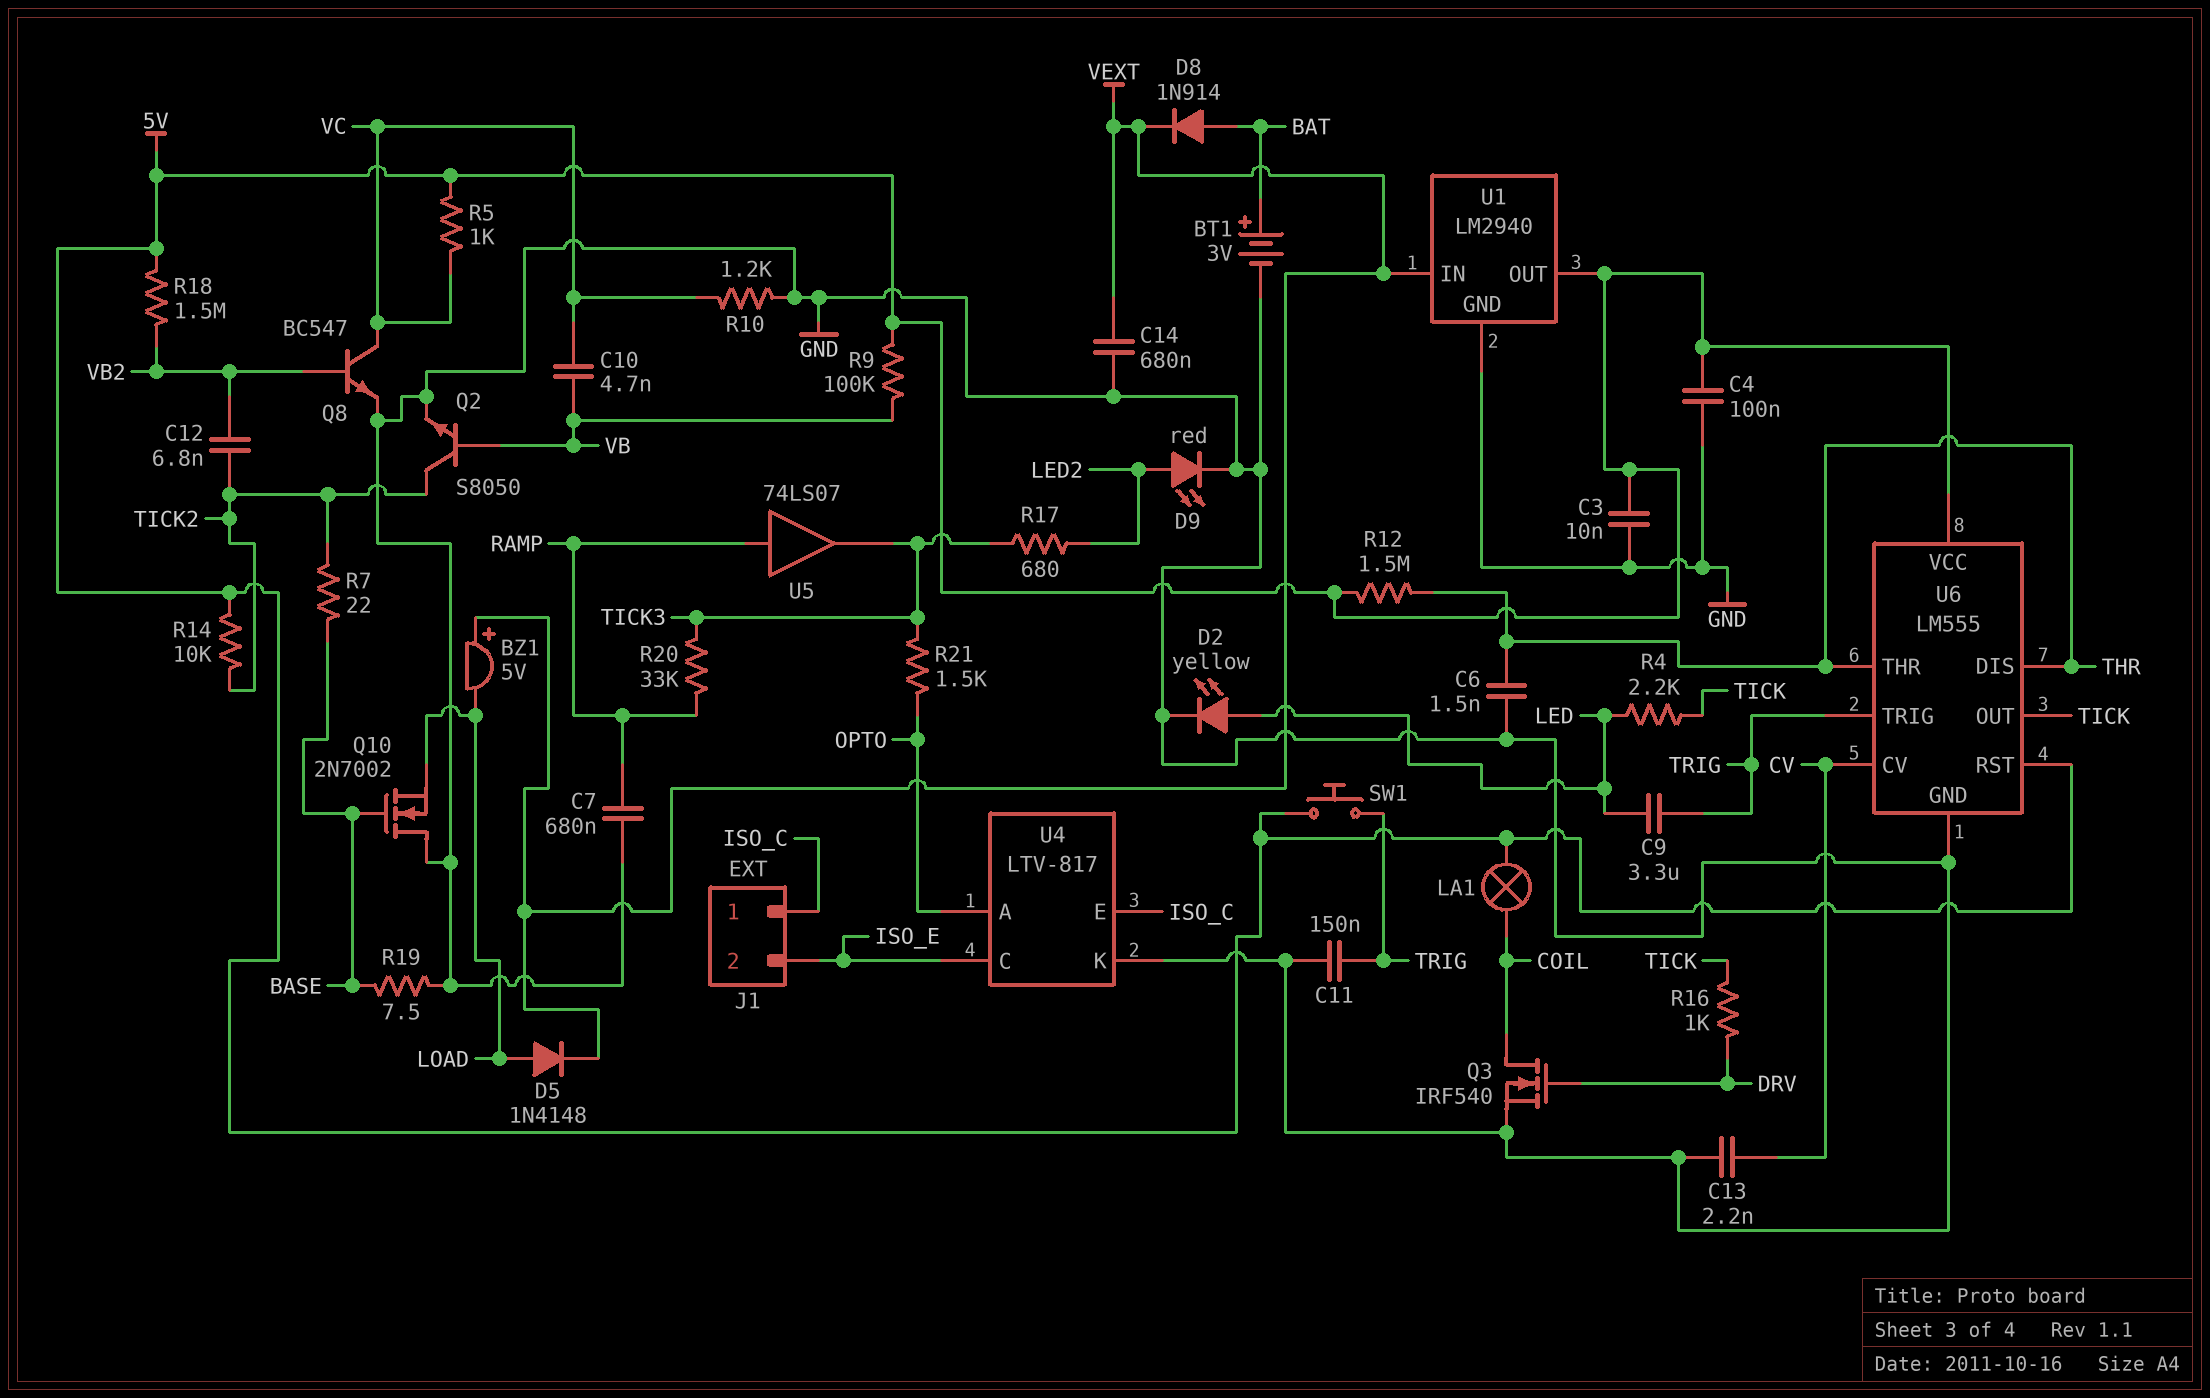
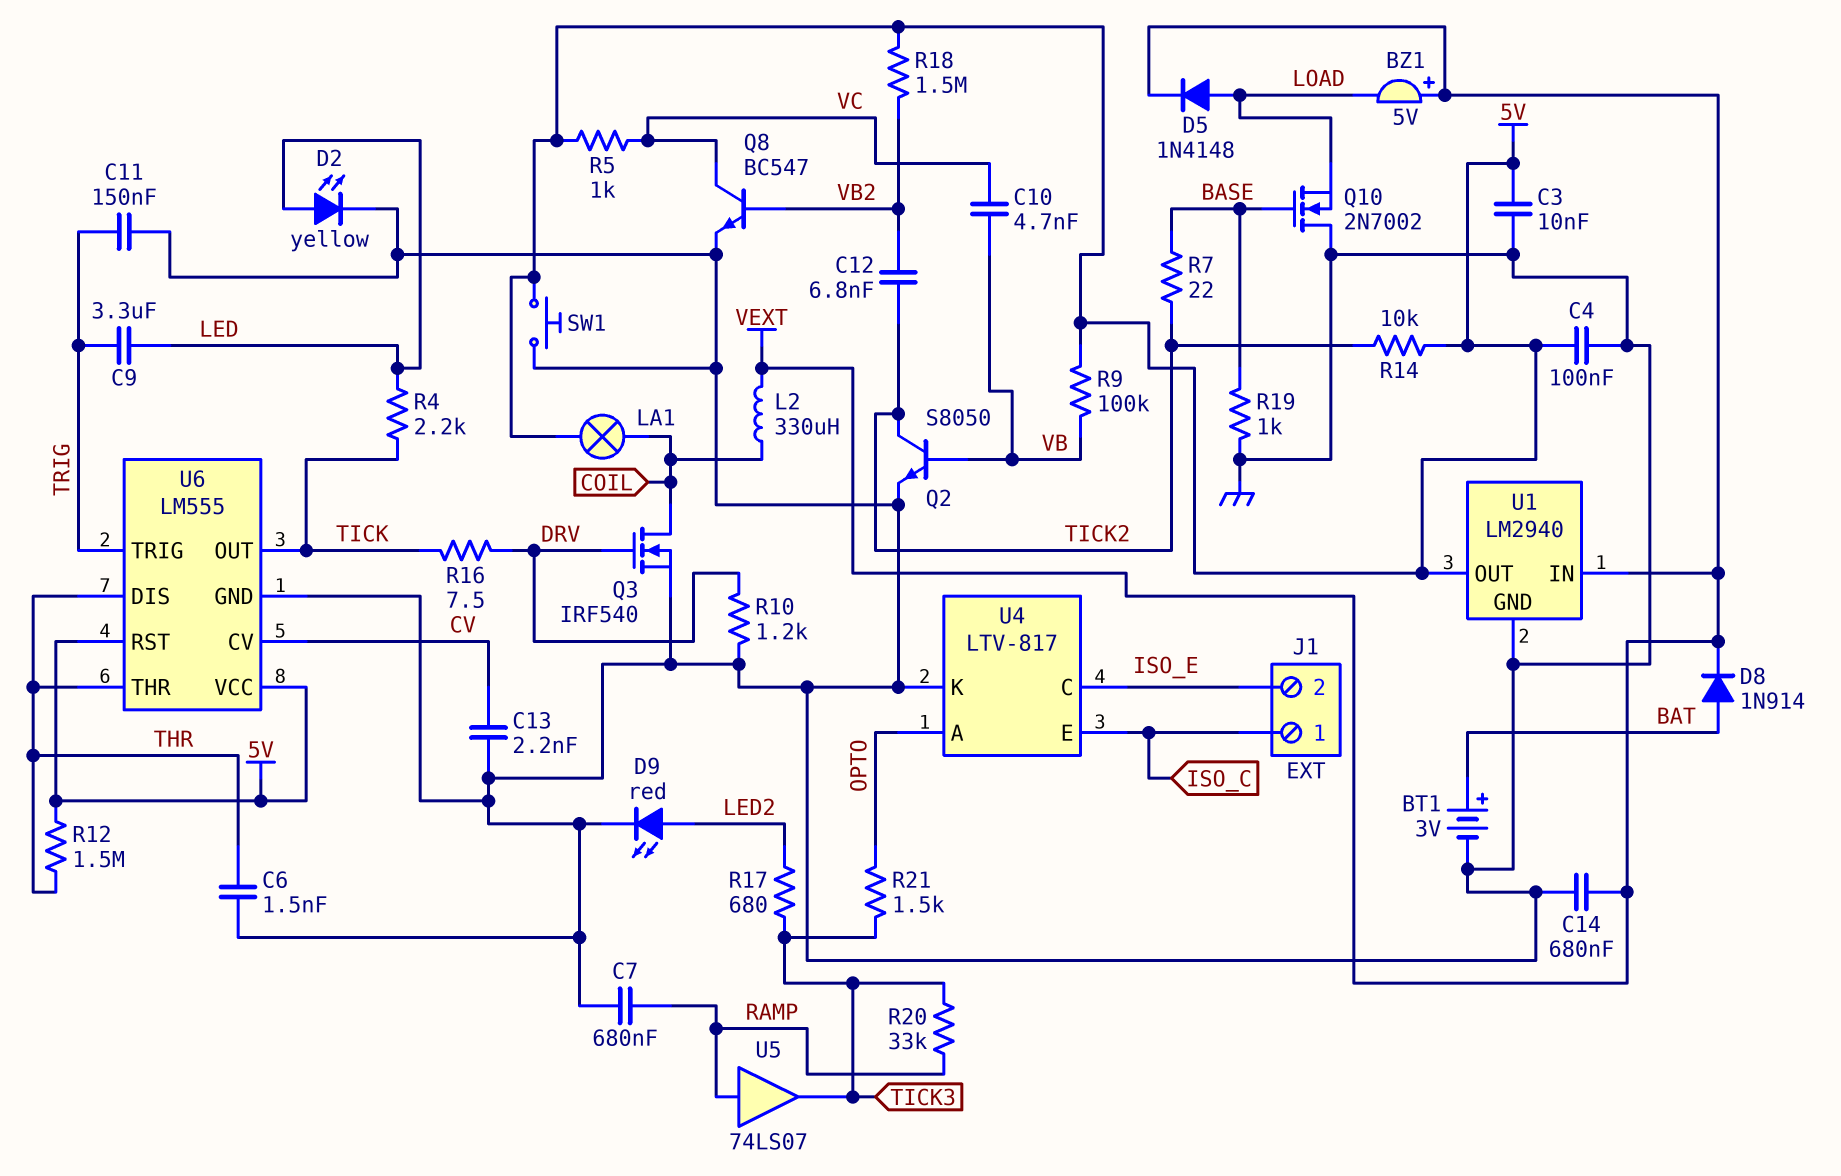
L2: none -> 330uH (COIL, VEXT)
R10: 1.2k (GND, VC) -> 1.2k (DRV, GND)
R16: 1k (DRV, TICK) -> 7.5 (DRV, TICK)
R19: 7.5 (BASE, GND) -> 1k (BASE, GND)
SW1: button (5V, TRIG) -> button (5V, GND)

